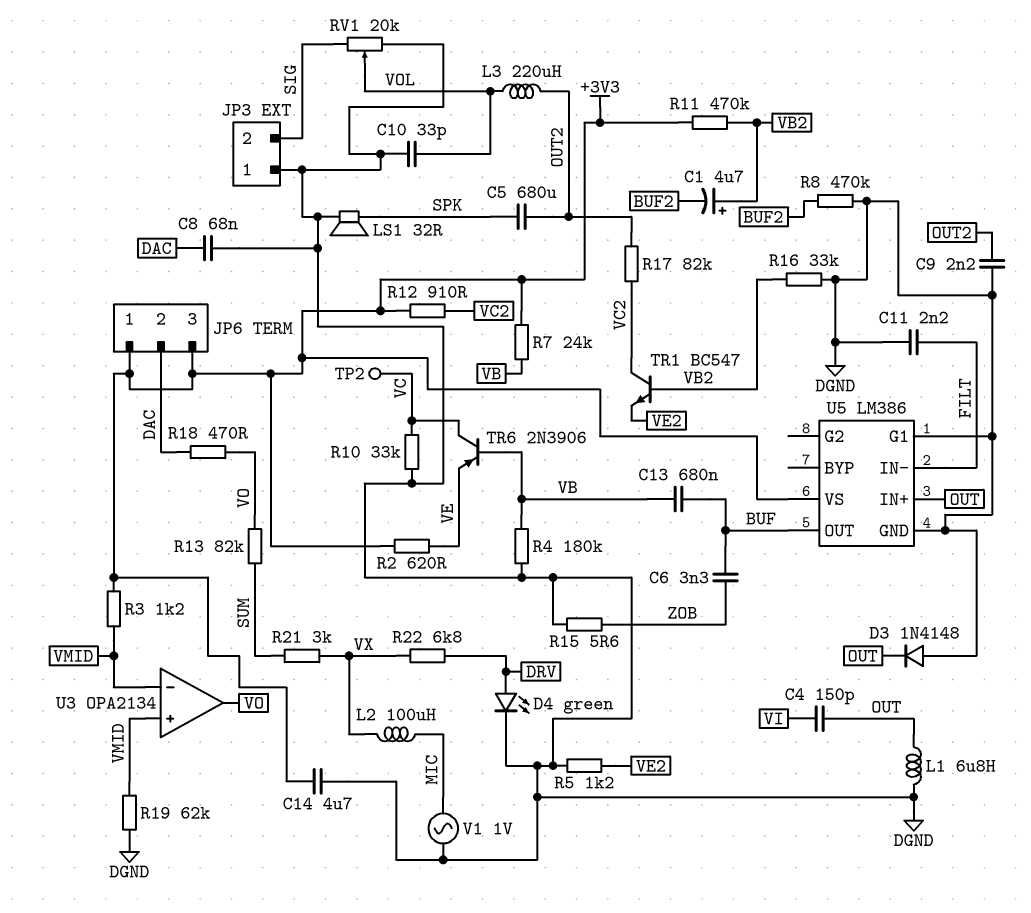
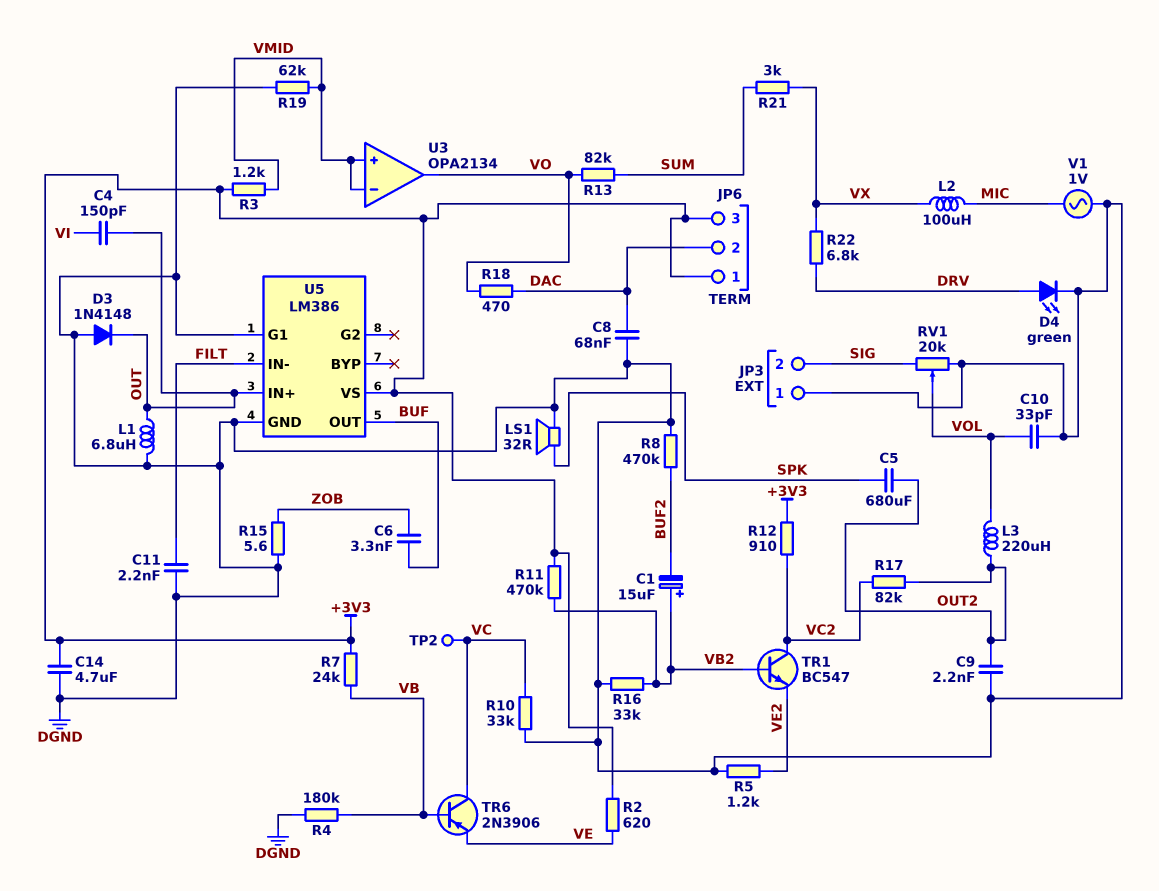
C1: 4.7uF (plus VB2, minus BUF2) -> 15uF (plus VB2, minus BUF2)
C13: 680nF (BUF, VB) -> none

